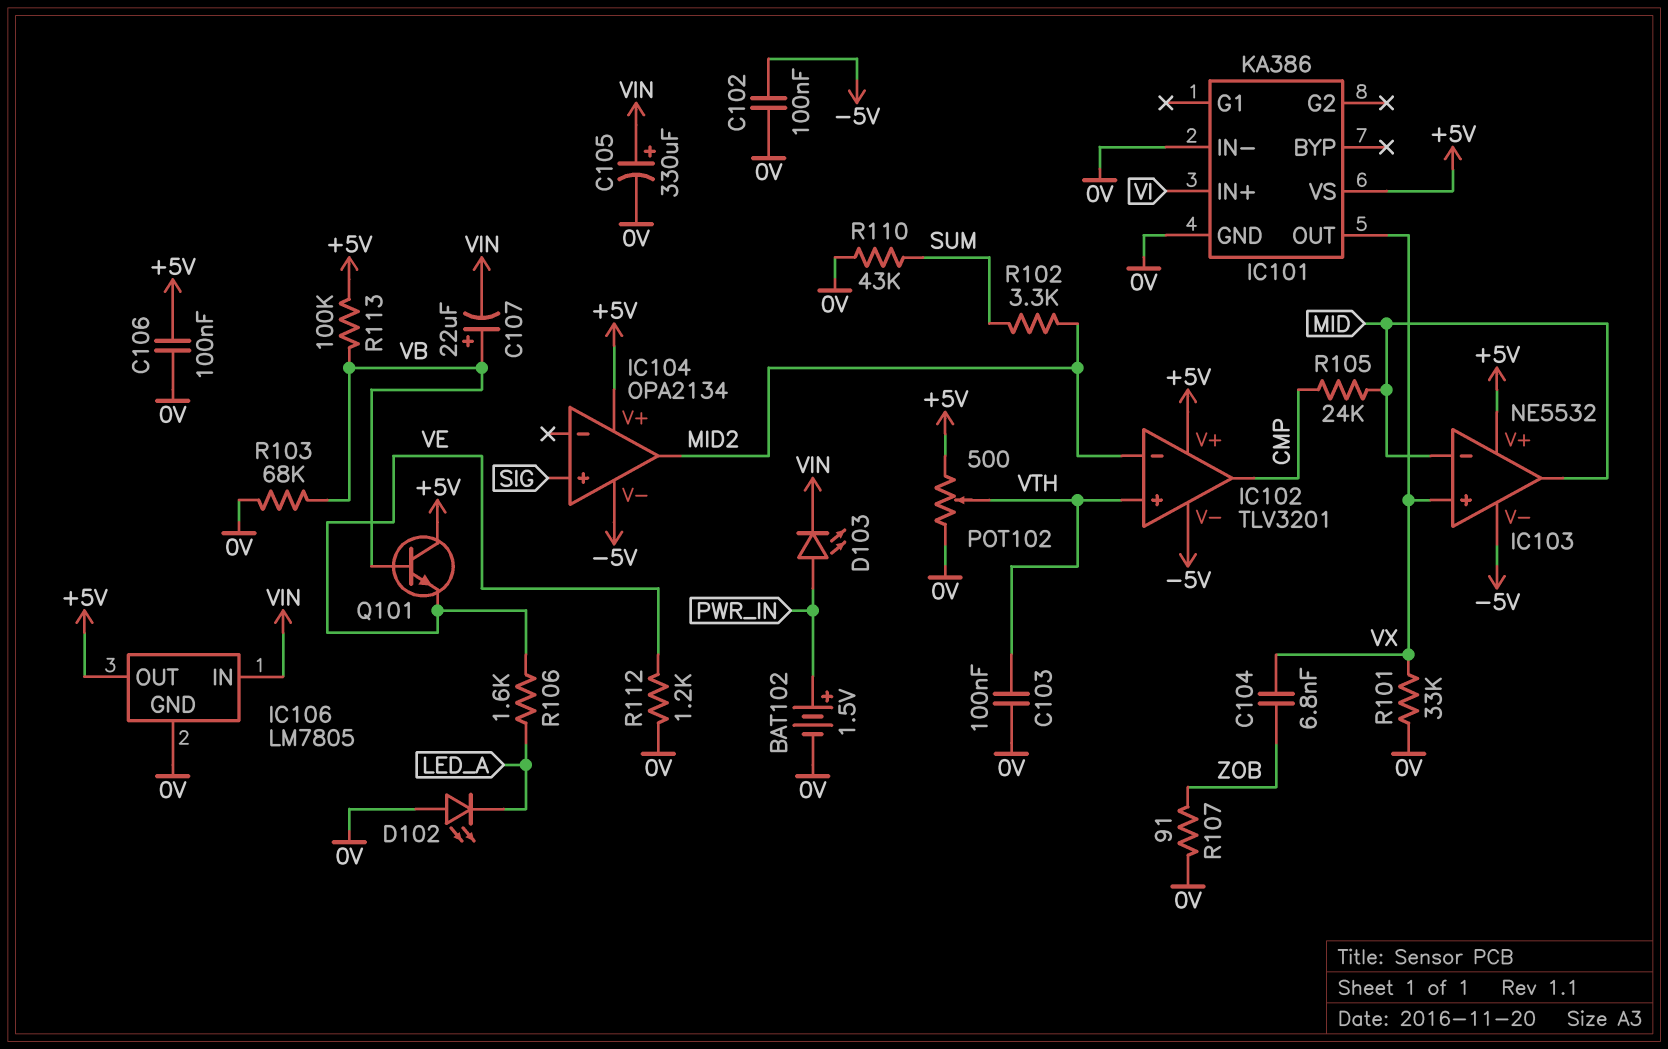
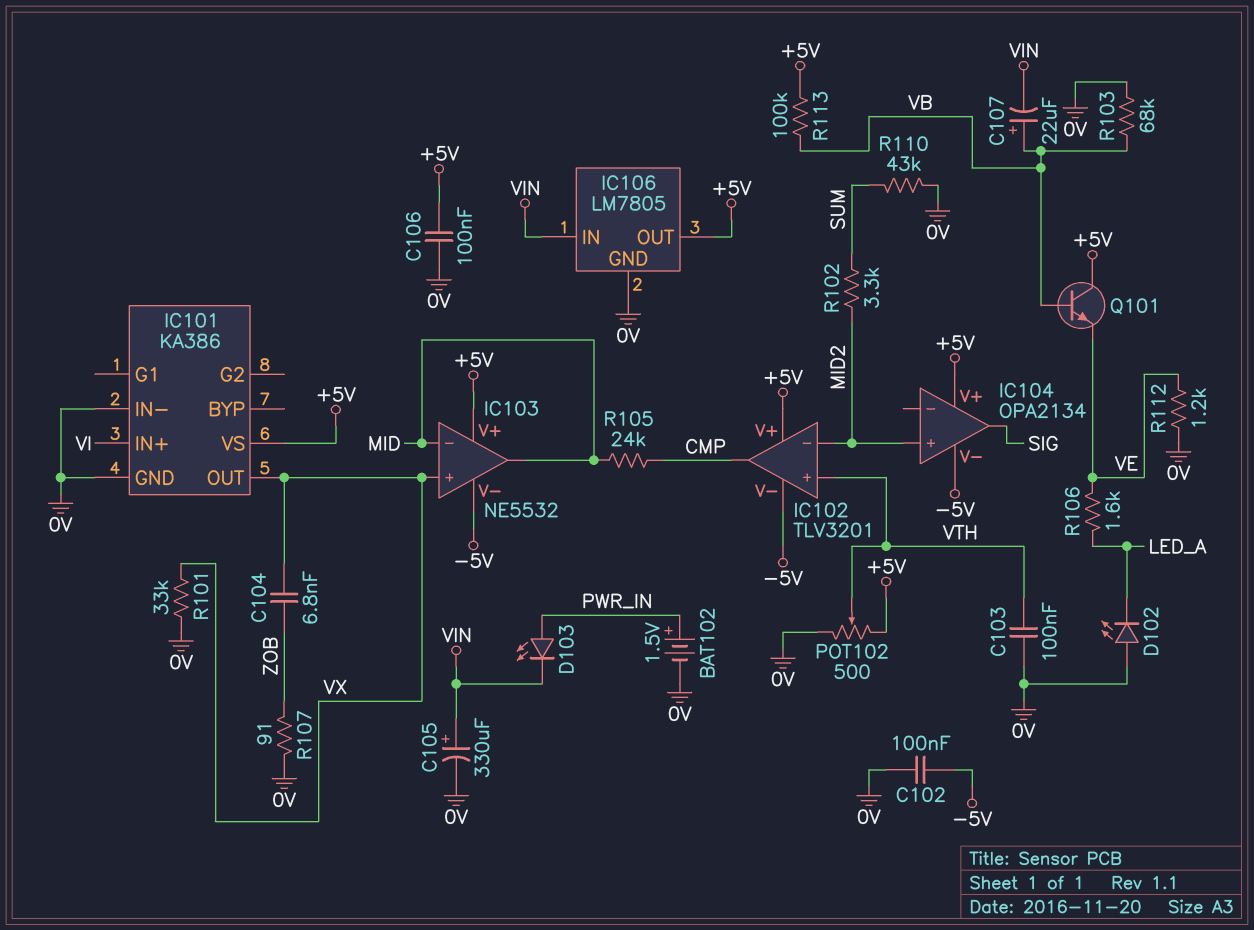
IC104 pin in+: SIG -> MID2
IC104 pin out: MID2 -> SIG

